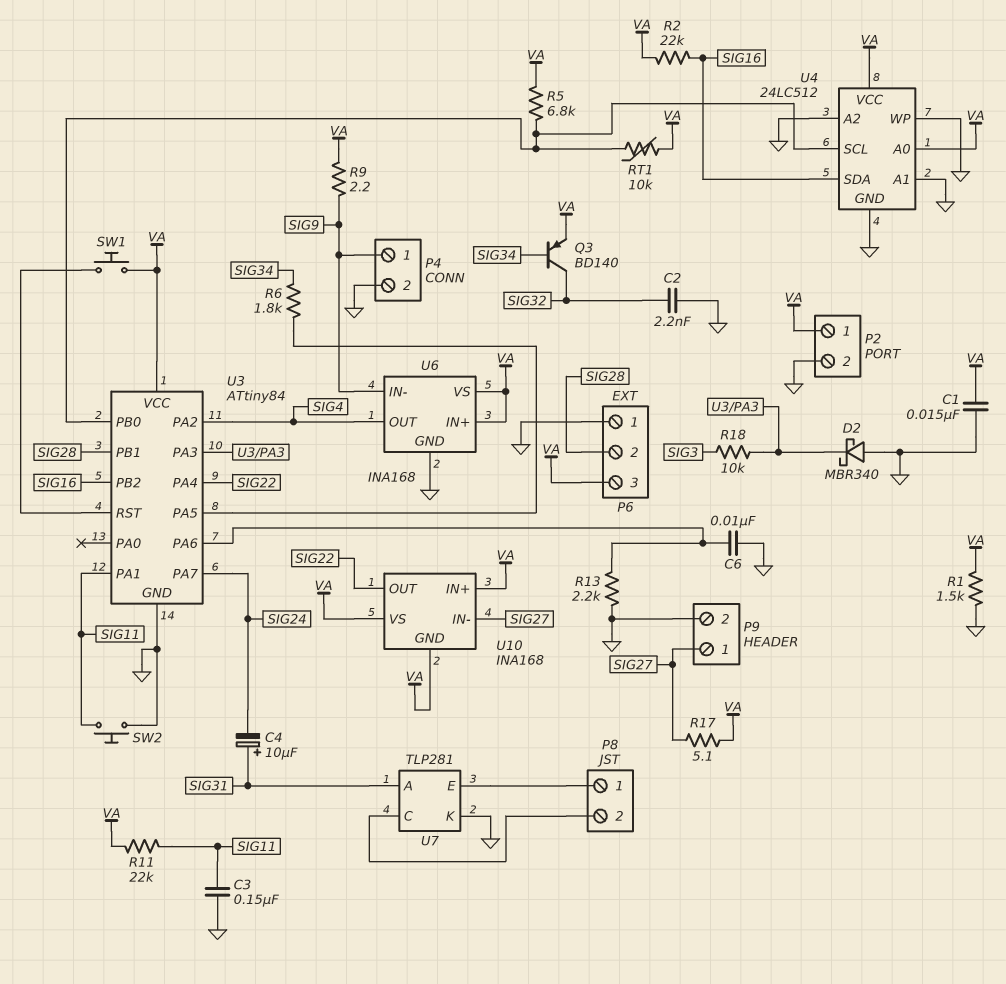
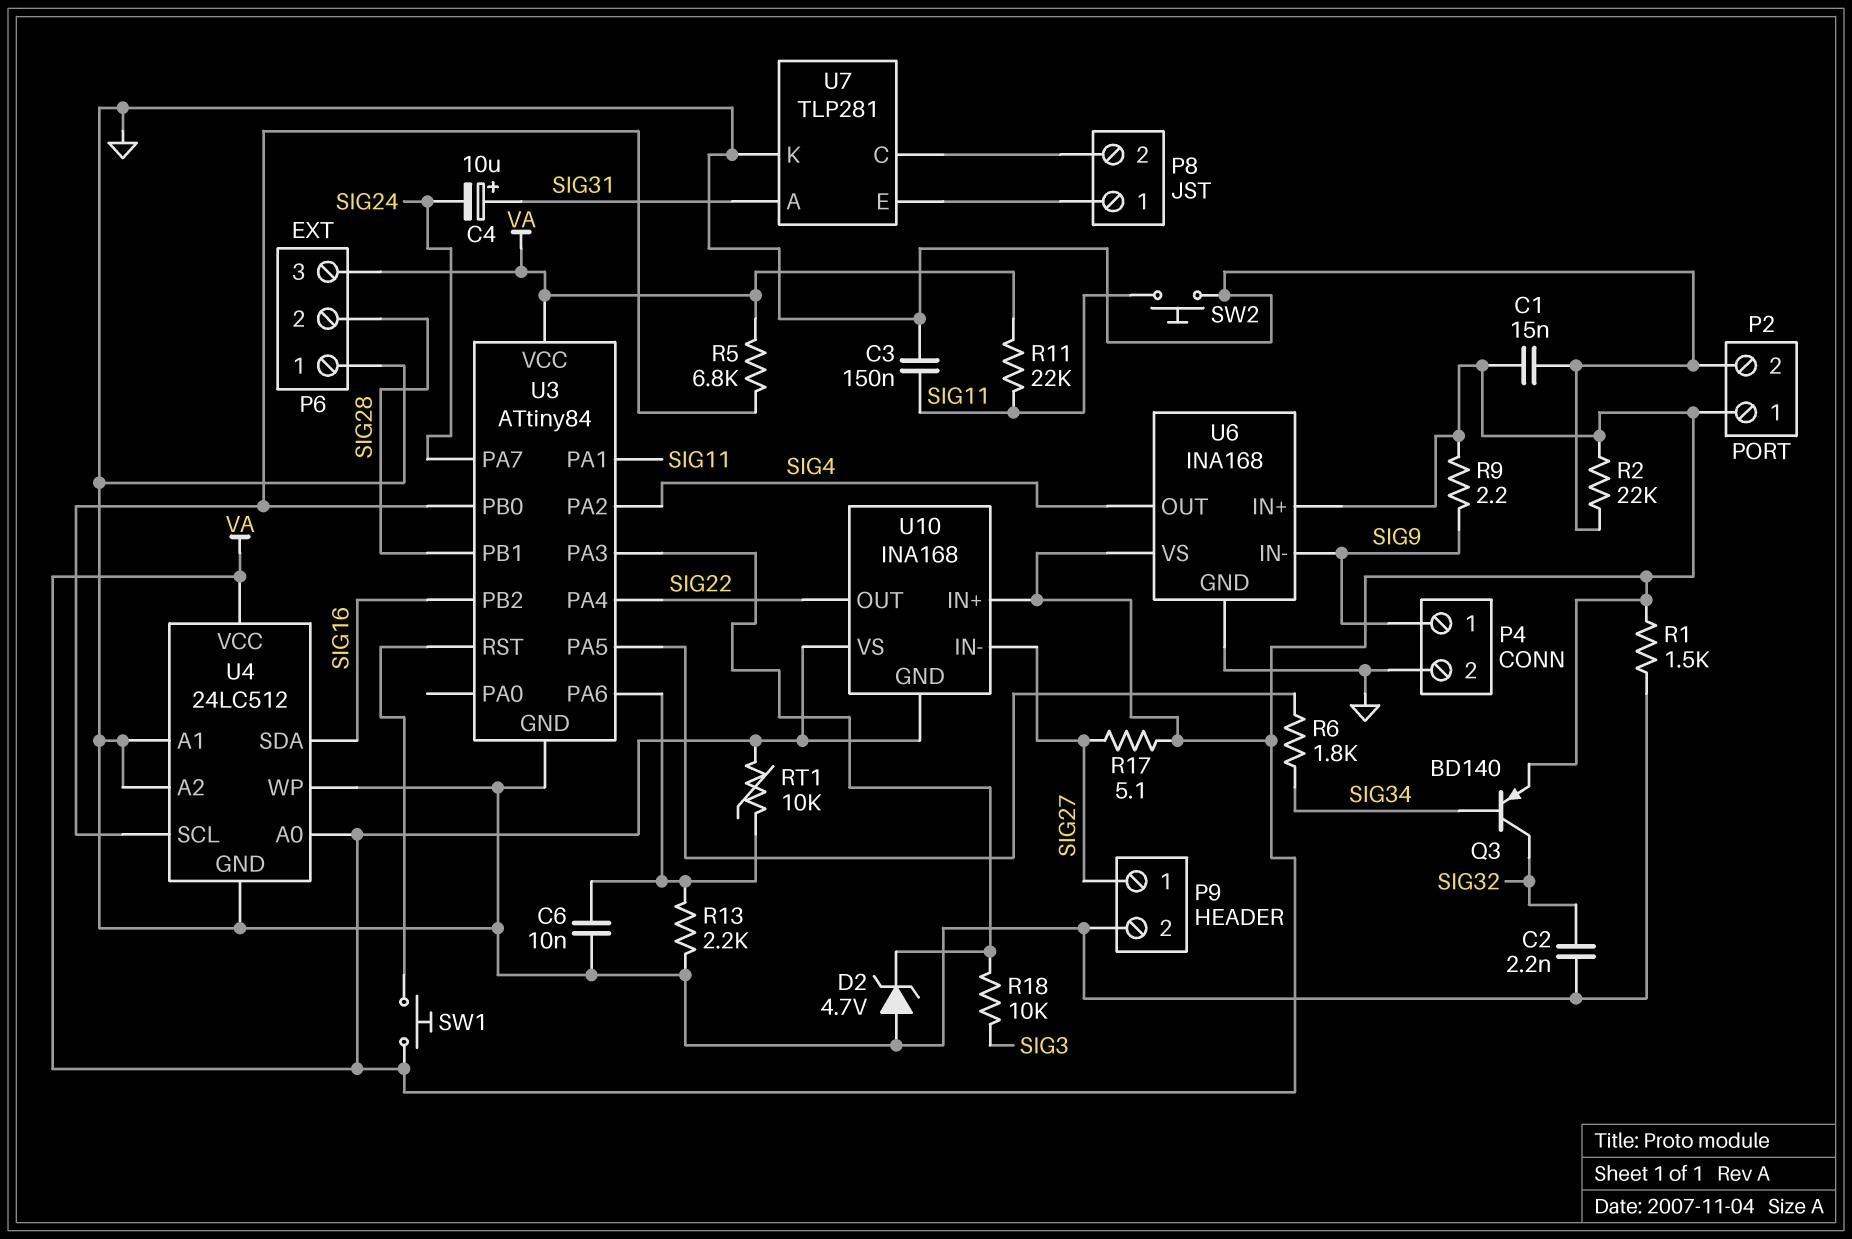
D2: schottky MBR340 (A GND, K U3/PA3) -> zener 4.7V (A GND, K U3/PA3)
R2: 22k (SIG16, VA) -> 22k (GND, VA)
RT1: 10k (U3/PB0, VA) -> 10k (U3/PA6, VA)

